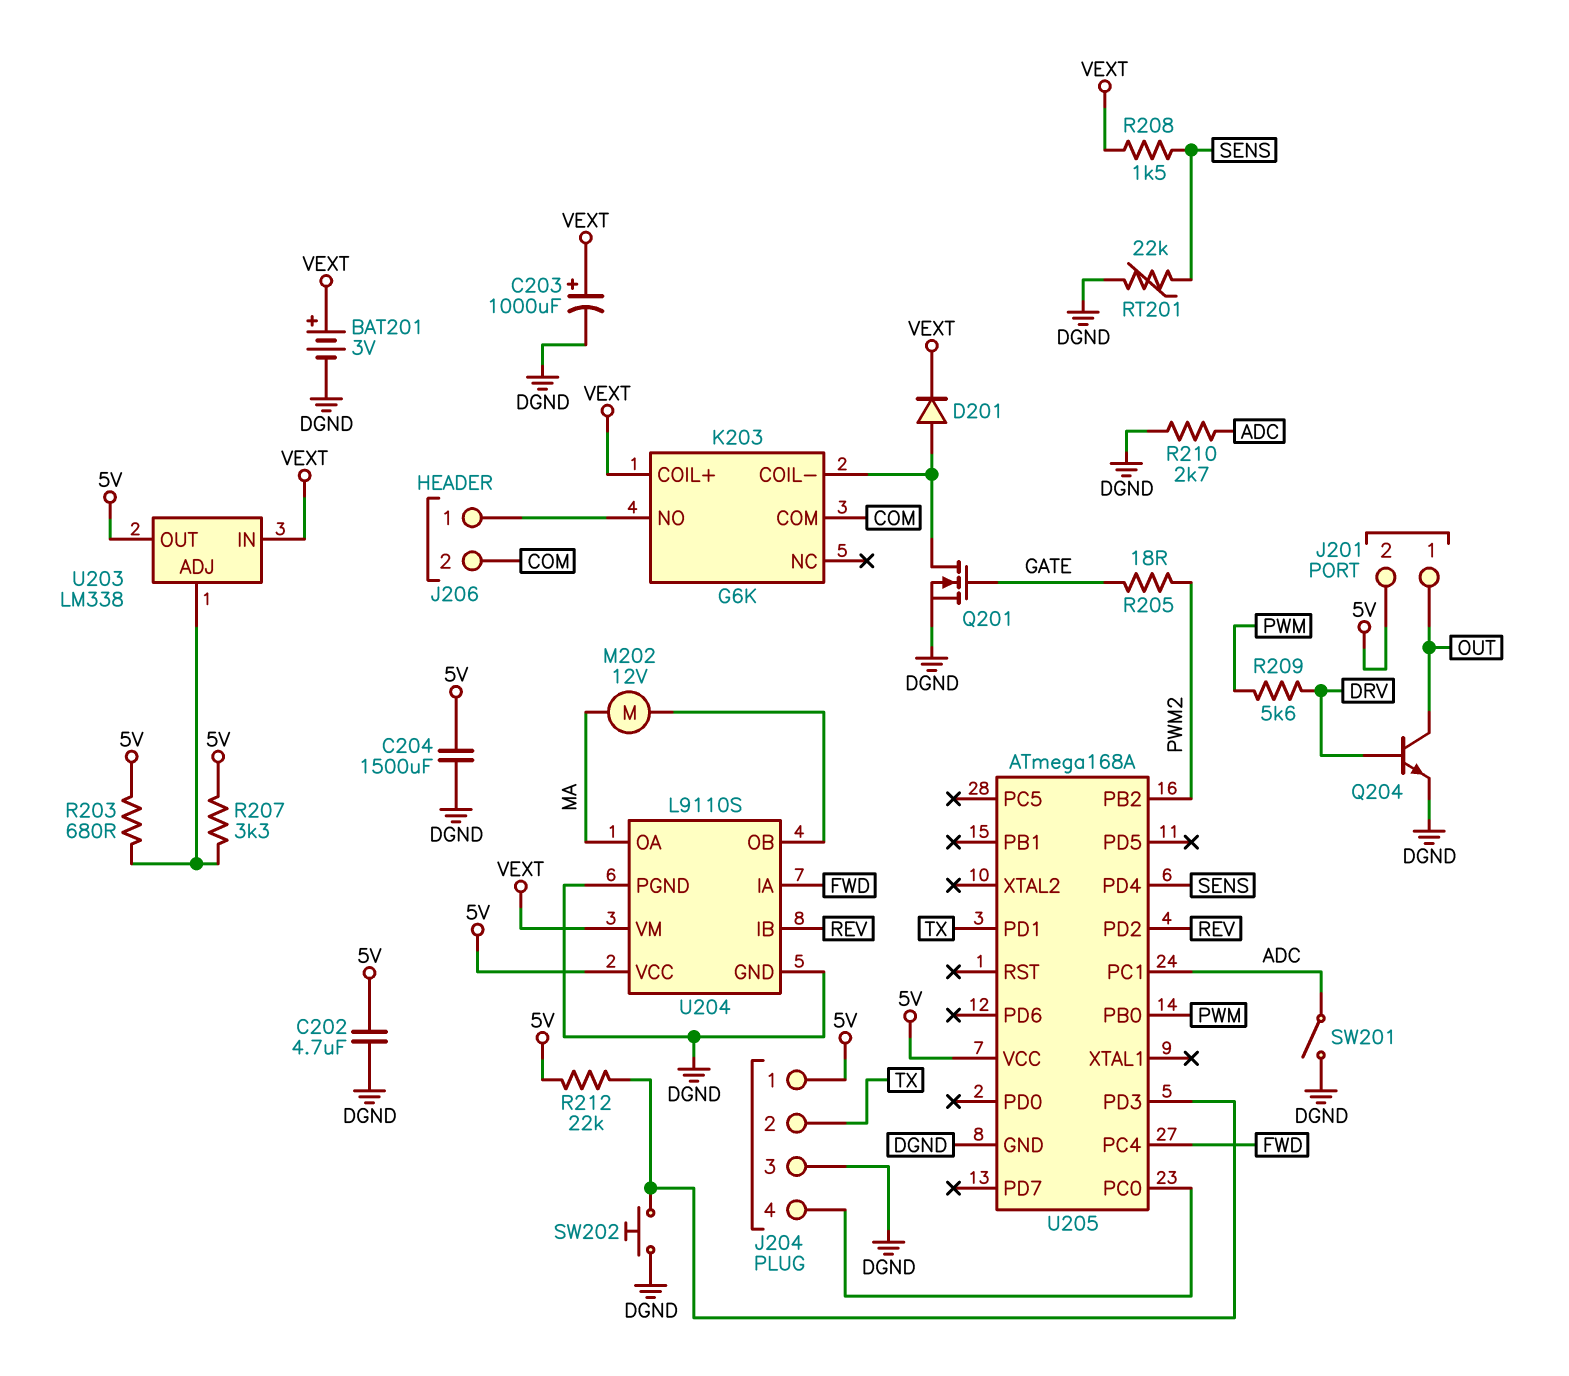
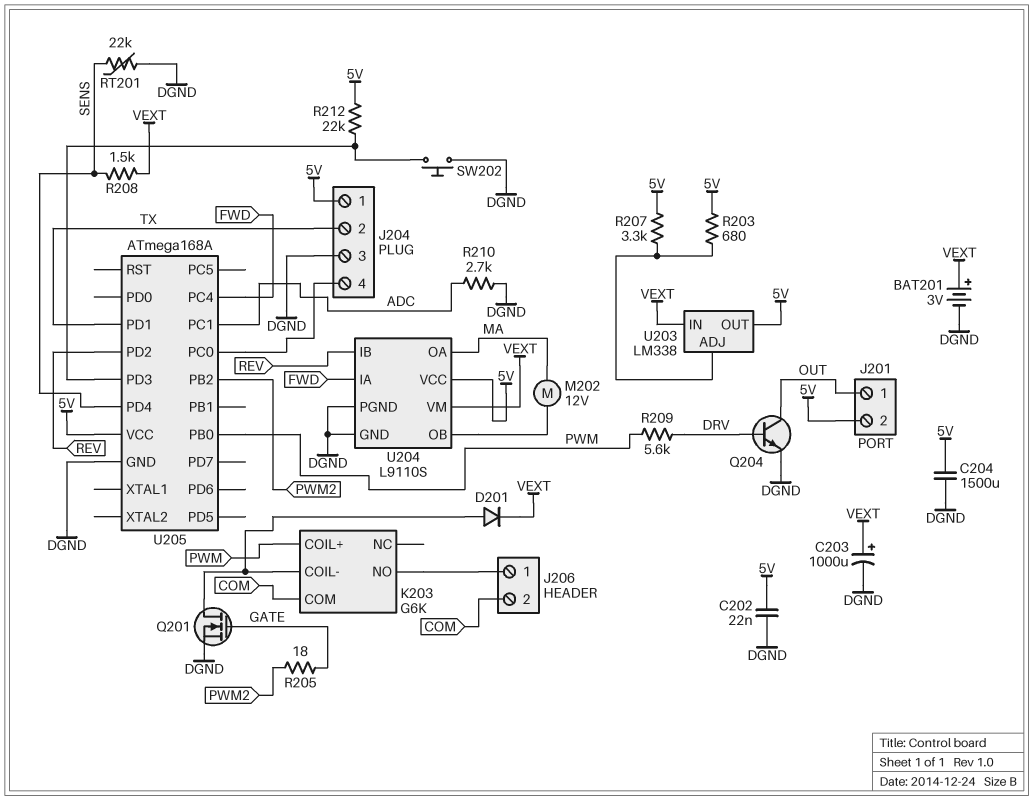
C202: 4.7uF (5V, DGND) -> 22nF (5V, DGND)
K203 pin COIL+: VEXT -> PWM
SW201: switch (ADC, DGND) -> none

